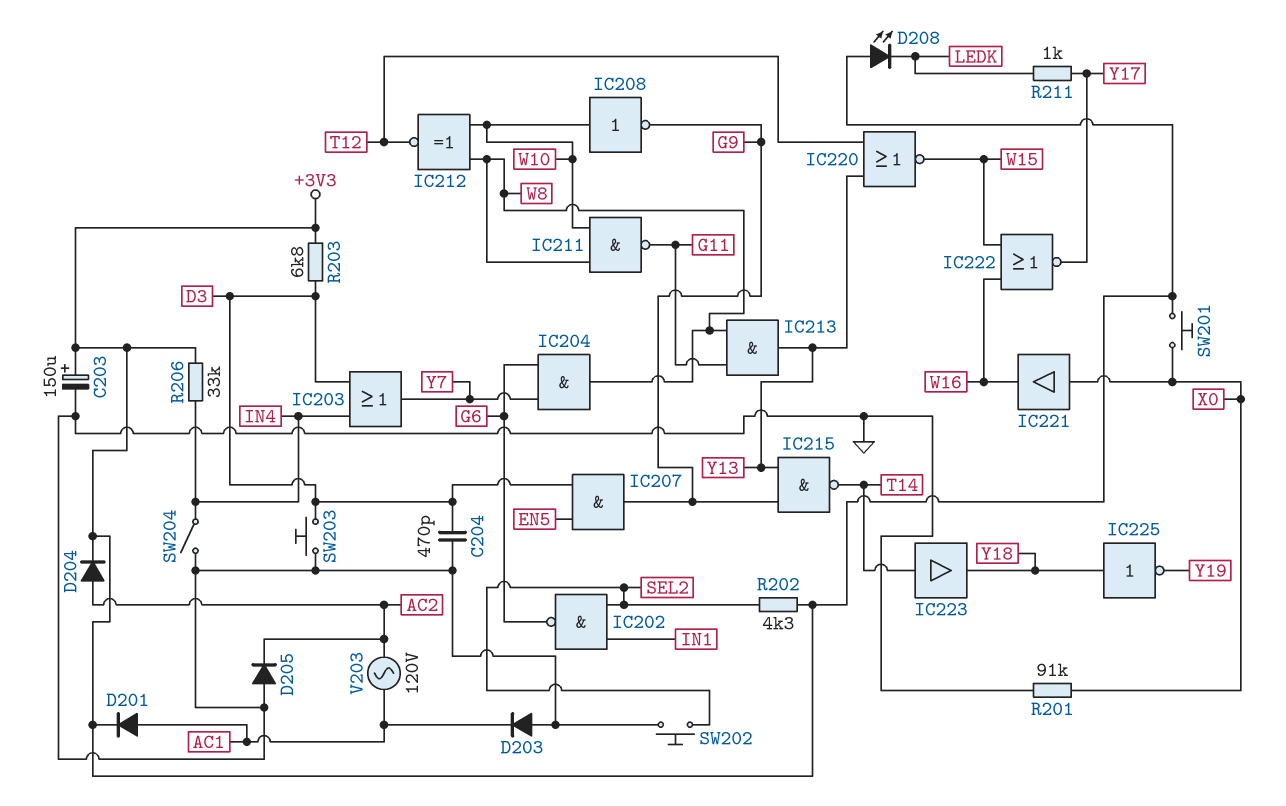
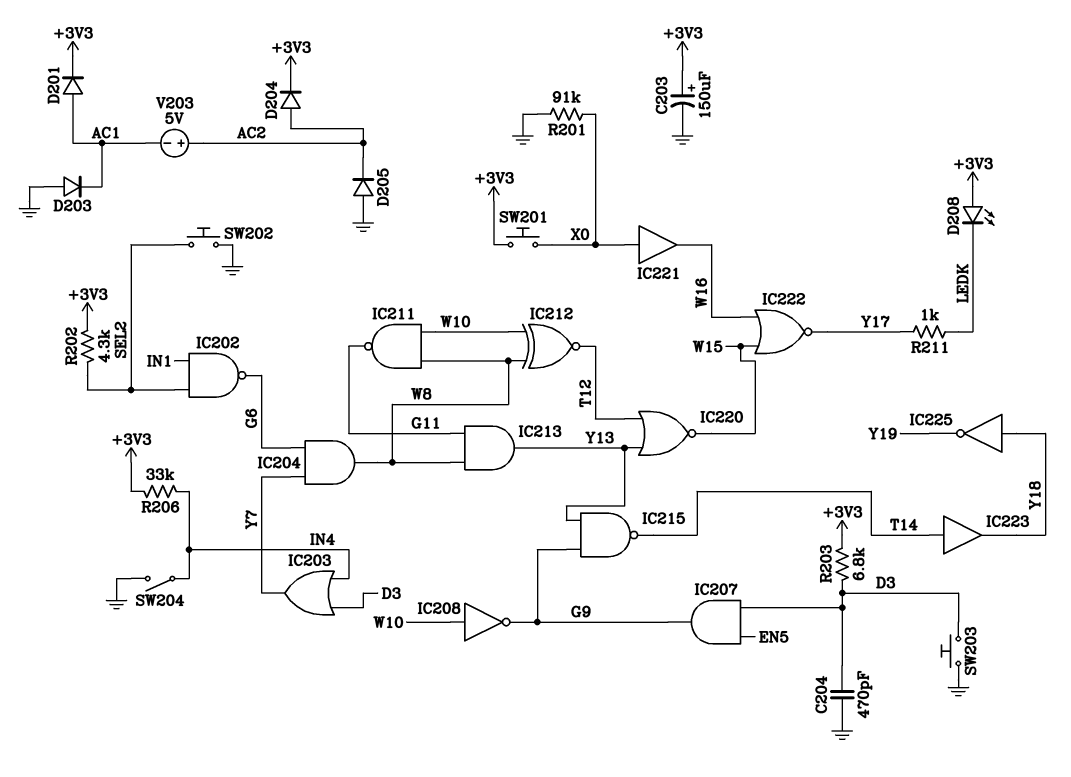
V203: AC 120V (AC1, AC2) -> 5V (plus AC2, minus AC1)

